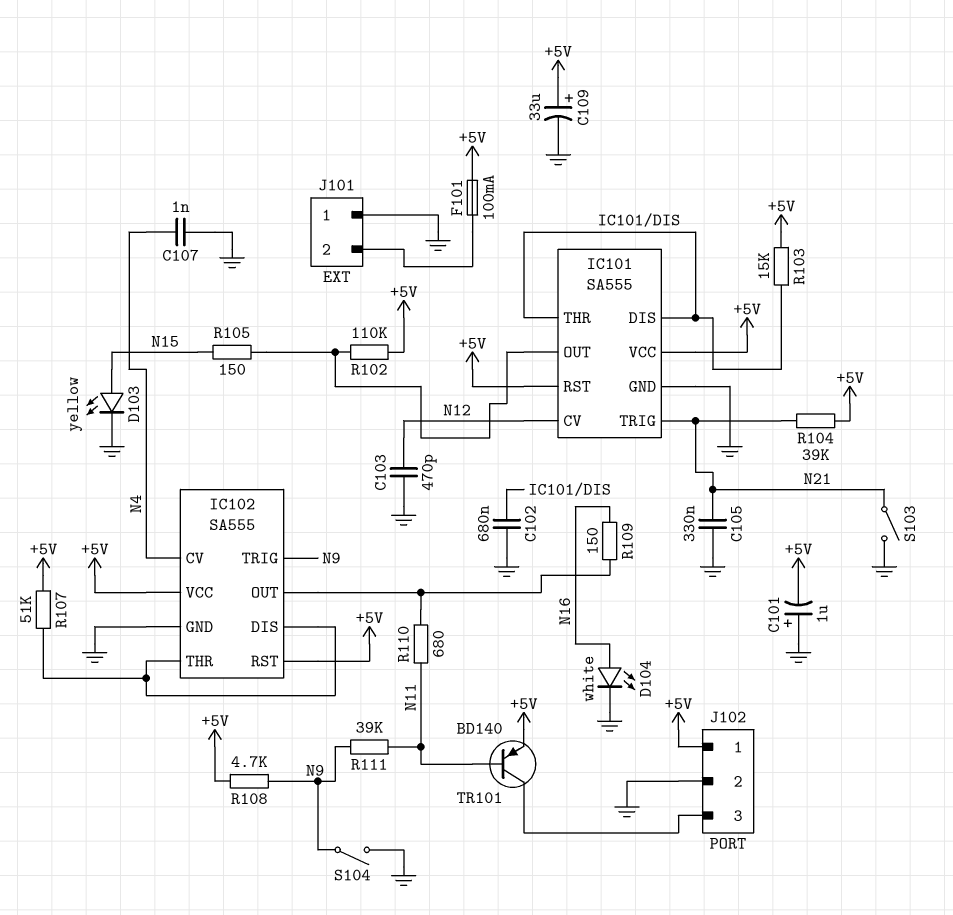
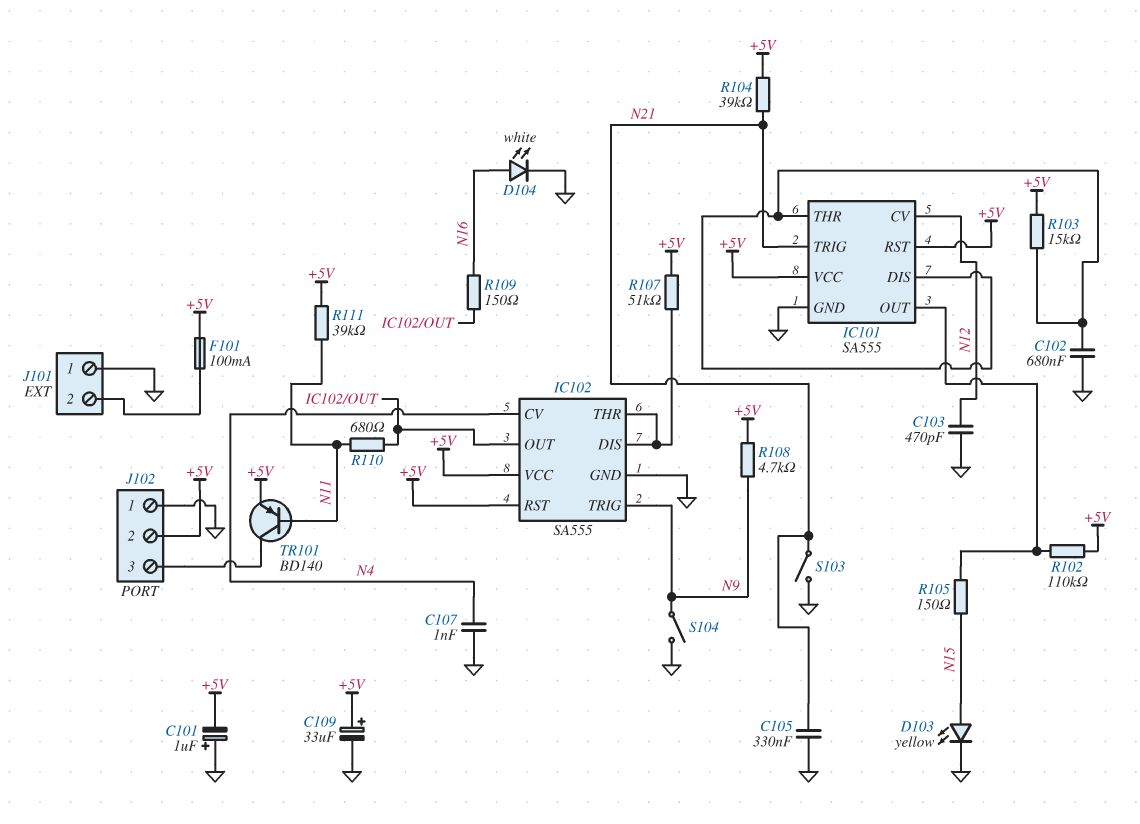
J102 pin 1: +5V -> GND
J102 pin 2: GND -> +5V
R111: 39k (N9, N11) -> 39k (+5V, N11)

